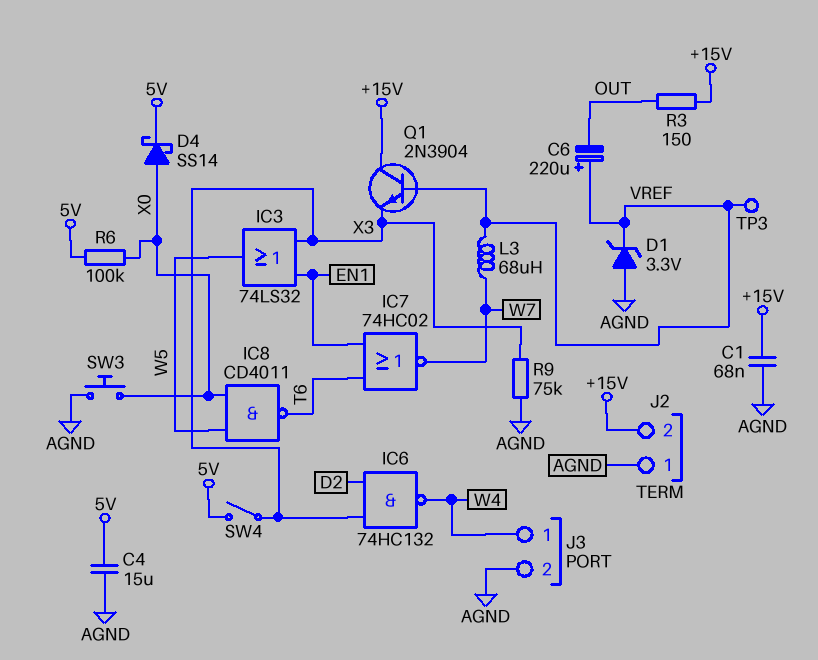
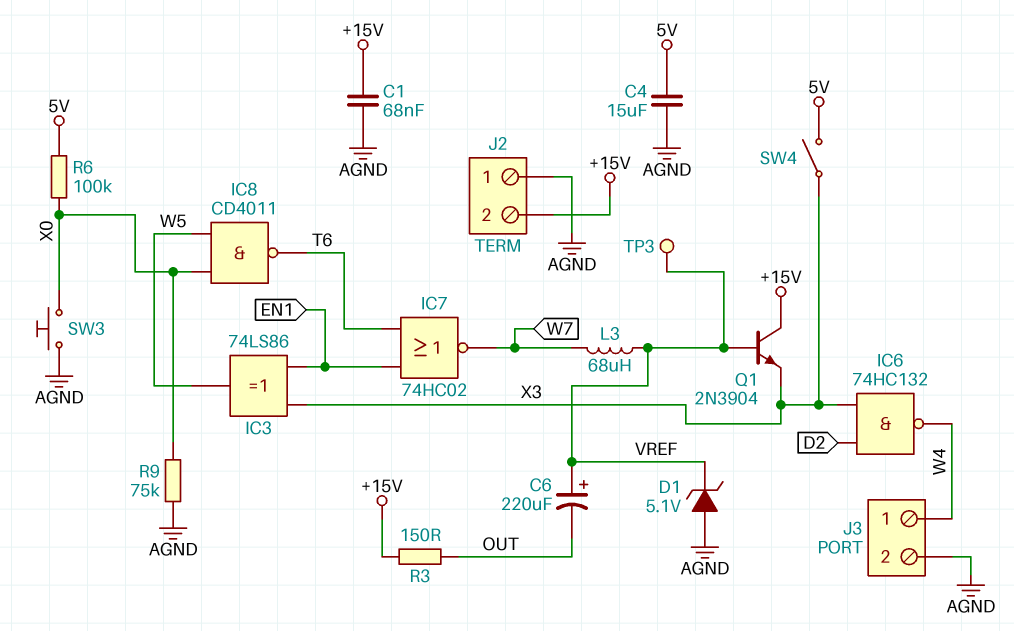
D1: zener 3.3V (A AGND, K VREF) -> zener 5.1V (A AGND, K VREF)
D4: schottky SS14 (A X0, K 5V) -> none
IC3: OR 74LS32 (in EN1, in X3, out W5) -> XOR 74LS86 (in EN1, in X3, out W5)
R9: 75k (AGND, X3) -> 75k (AGND, X0)

